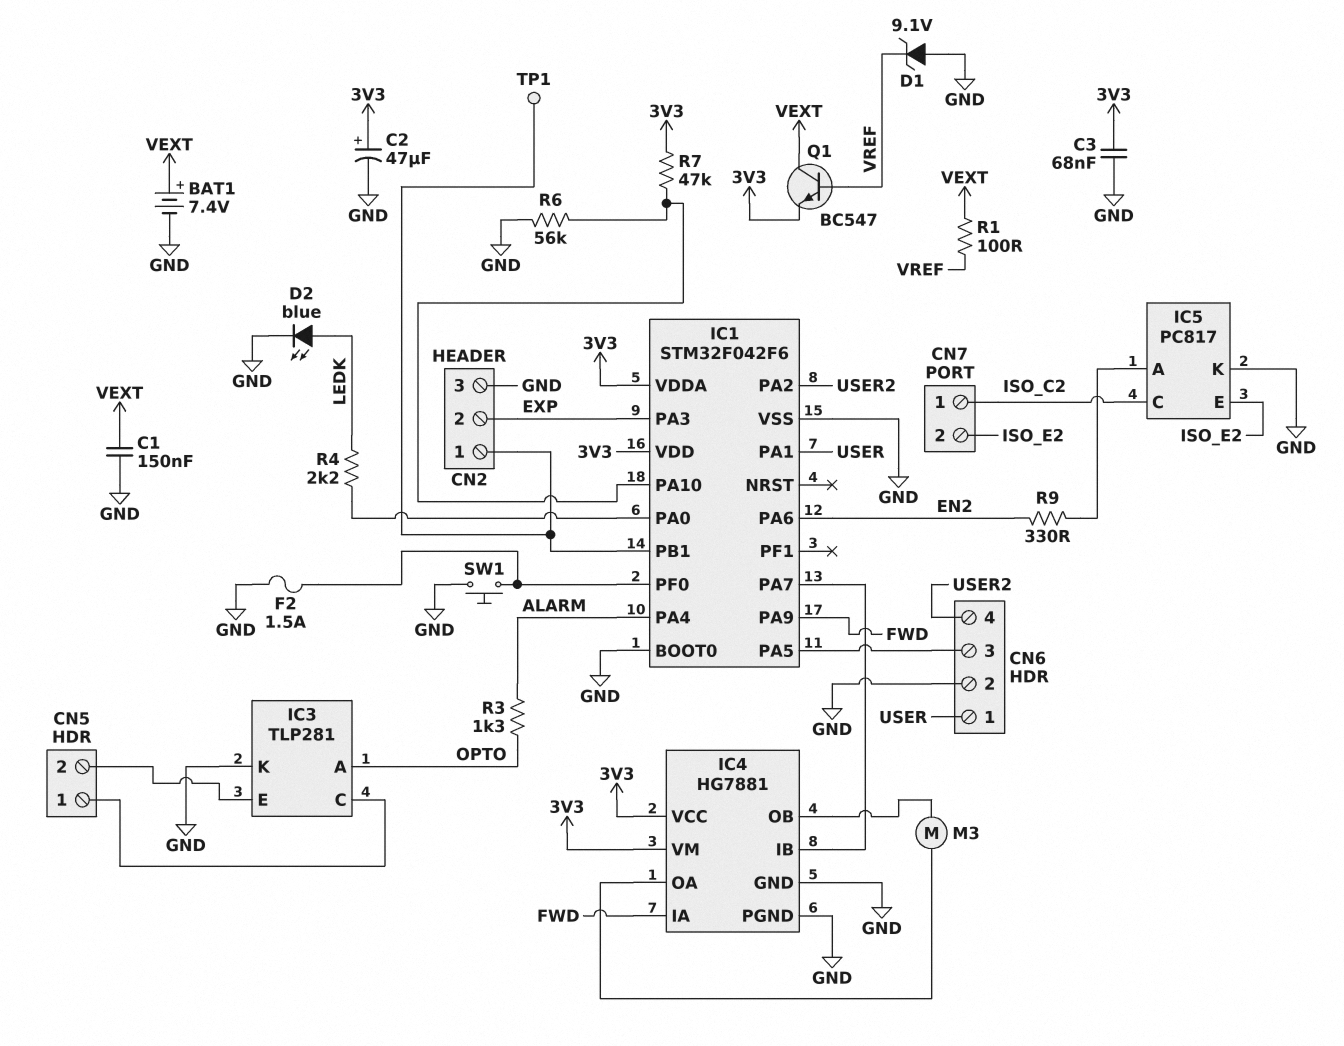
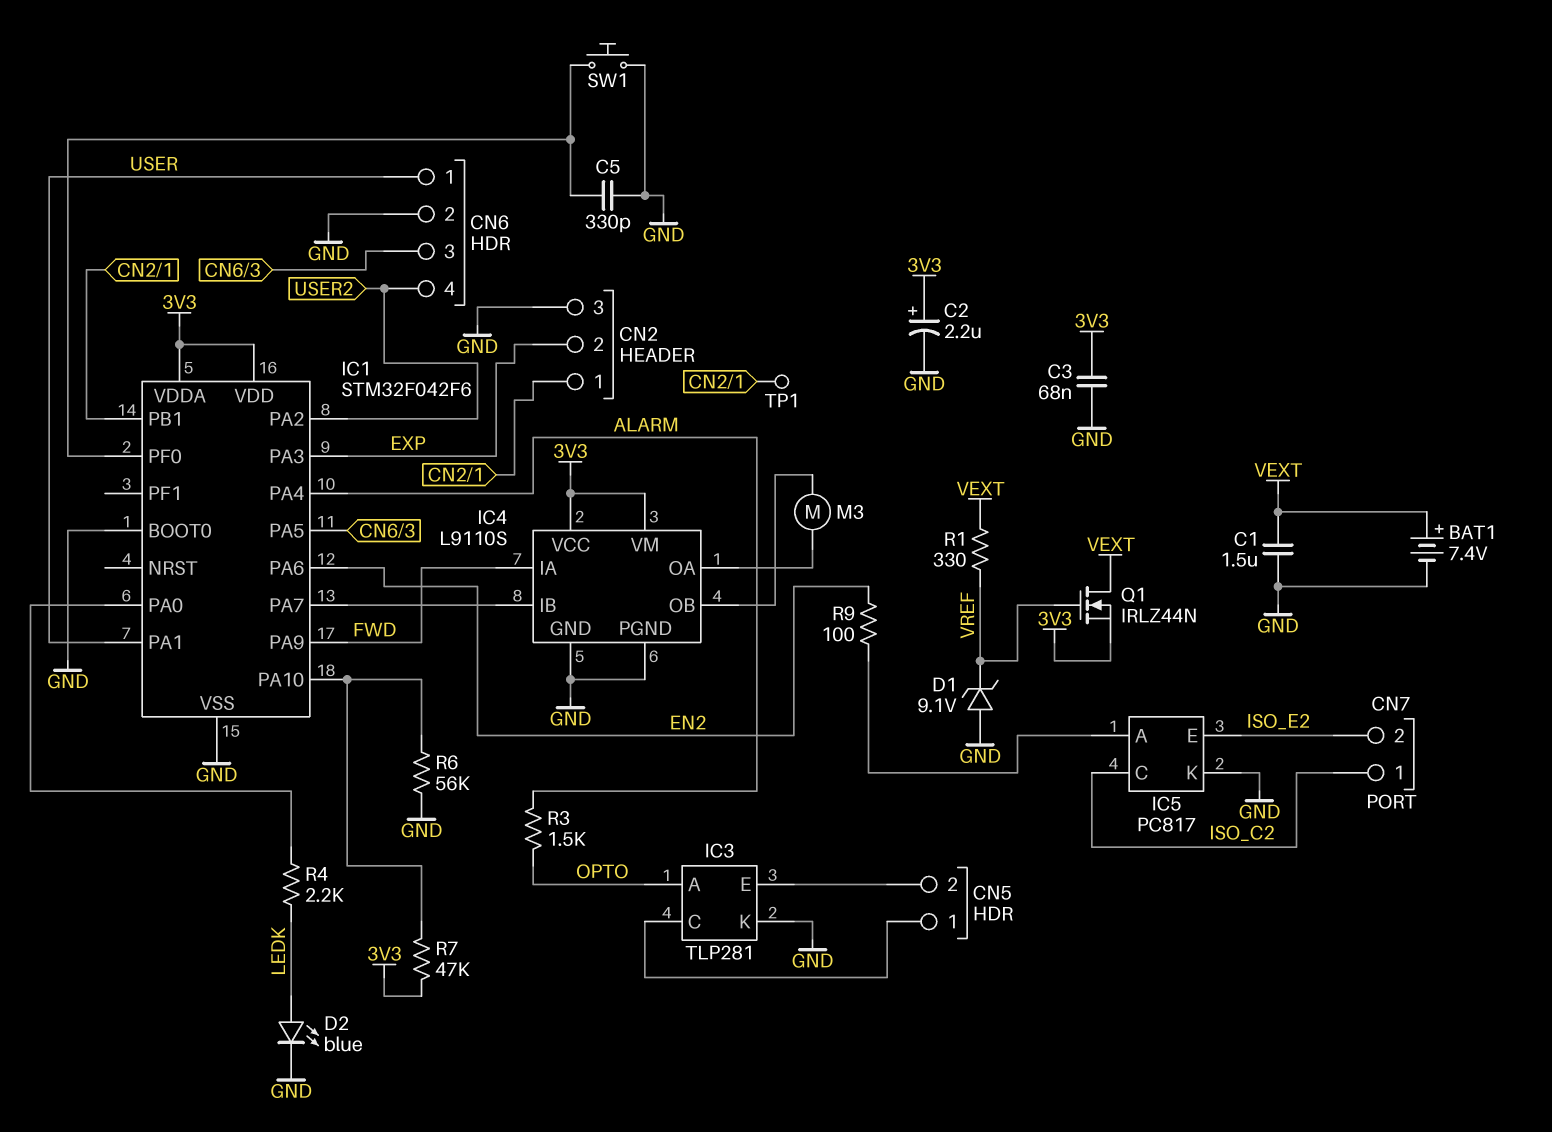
C1: 150nF (GND, VEXT) -> 1.5uF (GND, VEXT)
C2: 47uF (plus 3V3, minus GND) -> 2.2uF (plus 3V3, minus GND)
C5: none -> 330pF (GND, IC1/PF0)
F2: 1.5A (GND, IC1/PF0) -> none
IC4: HG7881 -> L9110S
Q1: NPN BC547 (B VREF, C VEXT, E 3V3) -> NMOS IRLZ44N (G VREF, D VEXT, S 3V3)
R1: 100 (VEXT, VREF) -> 330 (VEXT, VREF)
R3: 1.3k (ALARM, OPTO) -> 1.5k (ALARM, OPTO)
R9: 330 (EN2, IC5/A) -> 100 (EN2, IC5/A)

